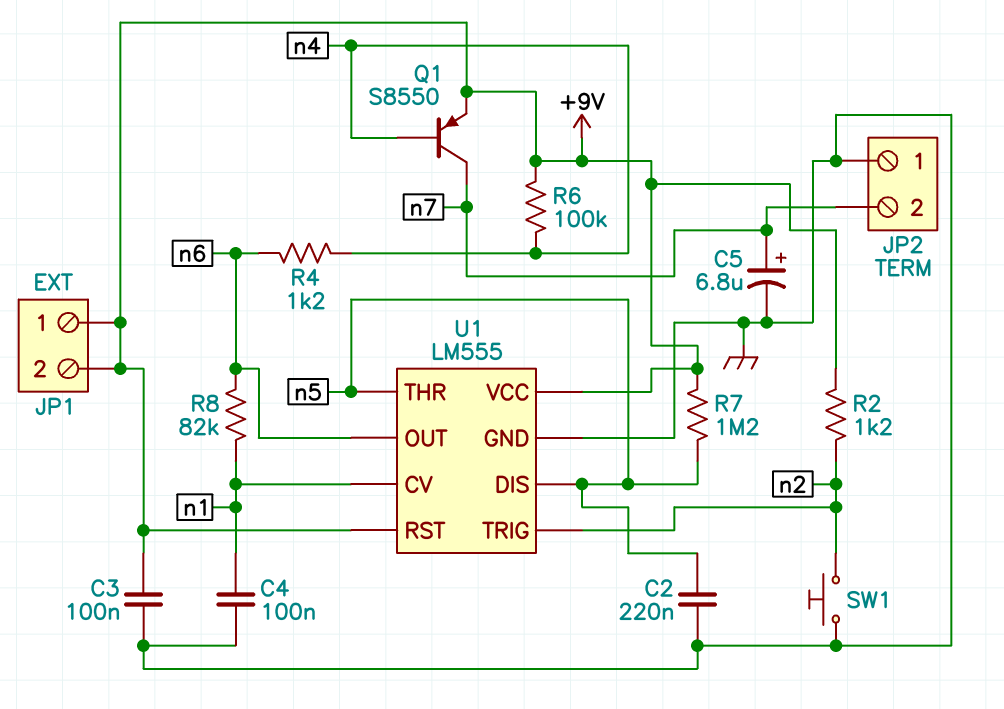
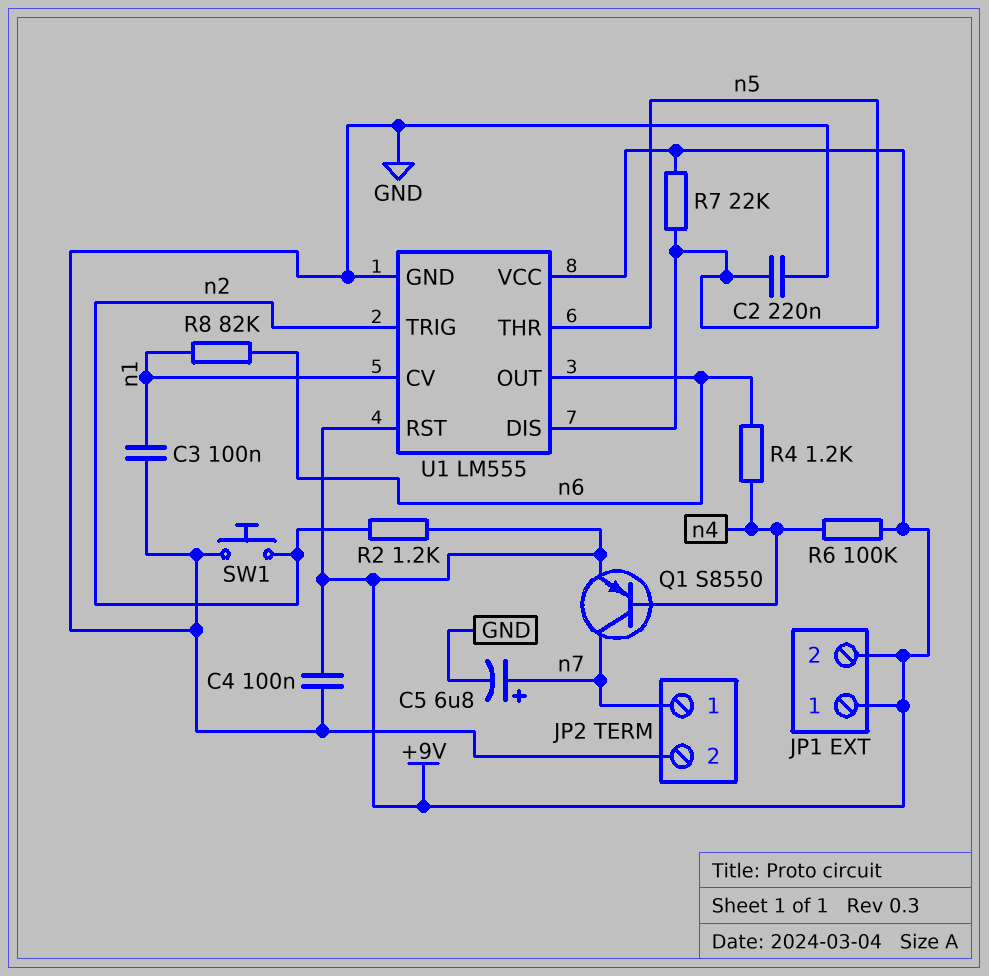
C3: 100nF (+9V, GND) -> 100nF (GND, n1)
C4: 100nF (GND, n1) -> 100nF (+9V, GND)
JP2 pin 1: GND -> n7
JP2 pin 2: n7 -> GND
R7: 1.2M (+9V, n5) -> 22k (+9V, n5)

